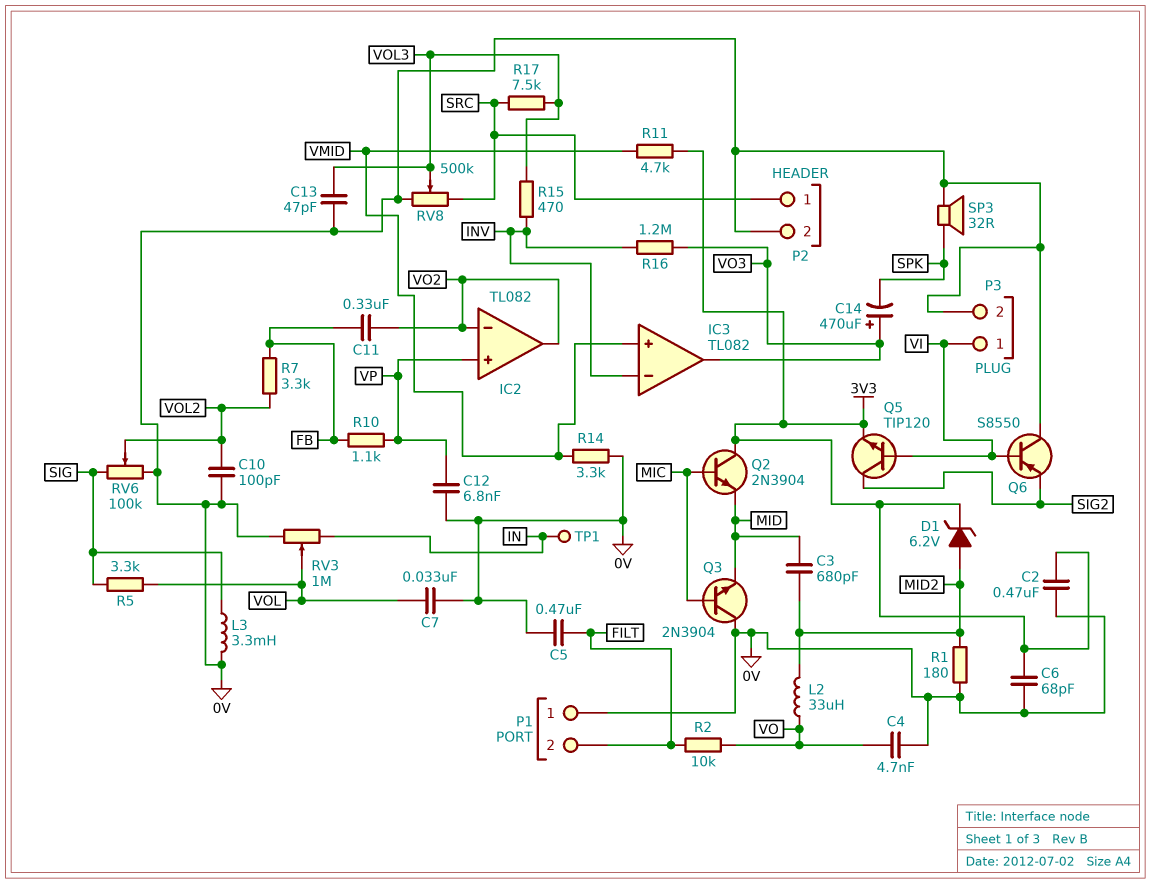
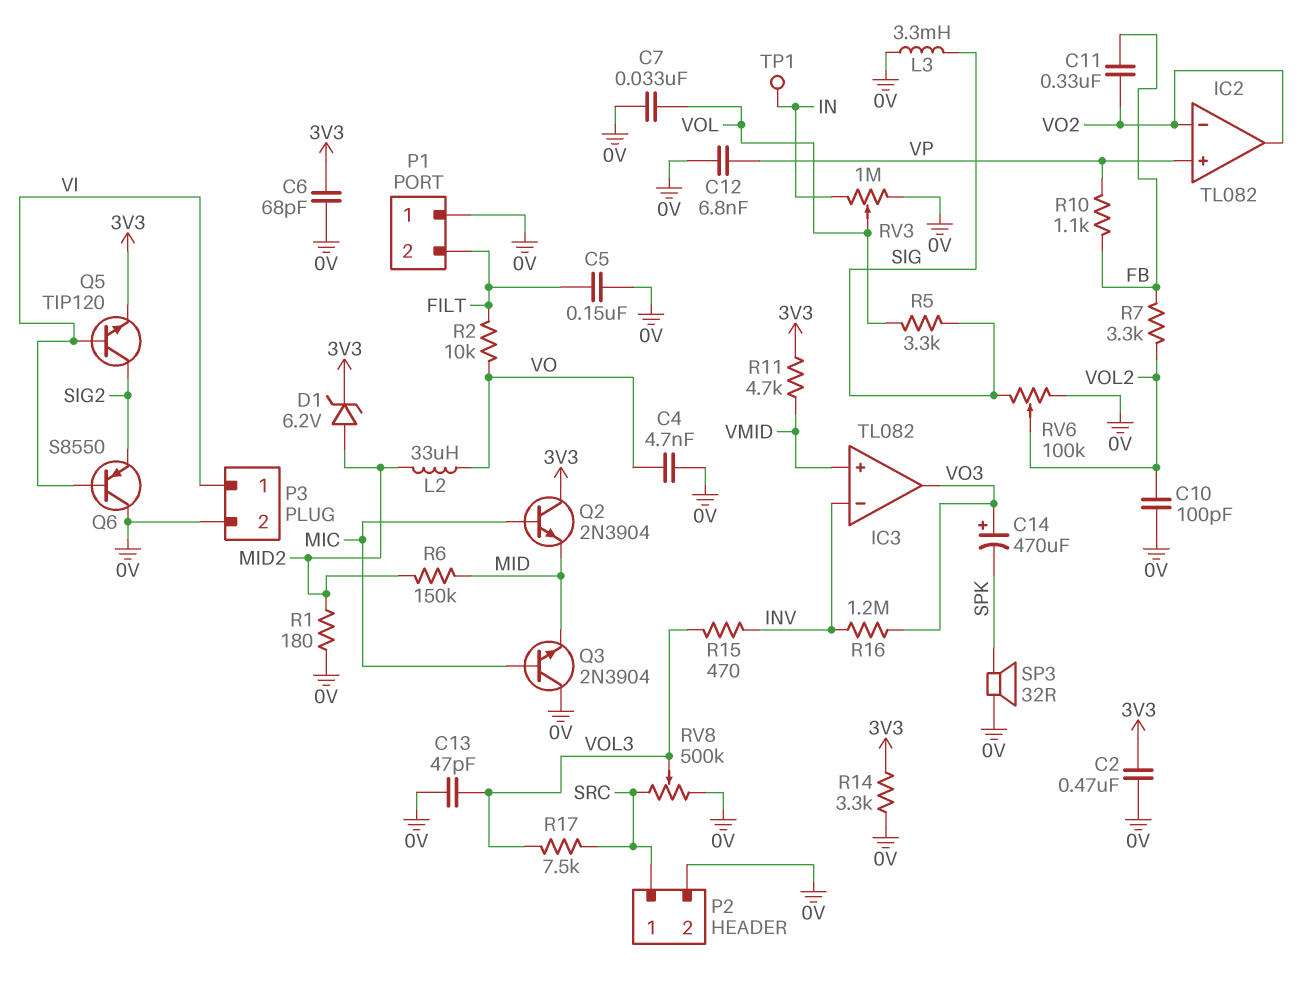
C3: 680pF (MID, MID2) -> none
C5: 470nF (0V, FILT) -> 150nF (0V, FILT)
R6: none -> 150k (MID, MID2)
R14: 3.3k (0V, VMID) -> 3.3k (0V, 3V3)

